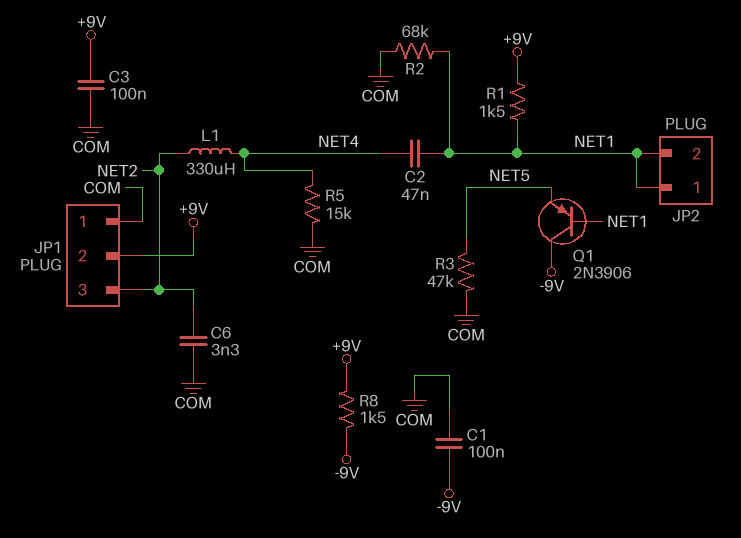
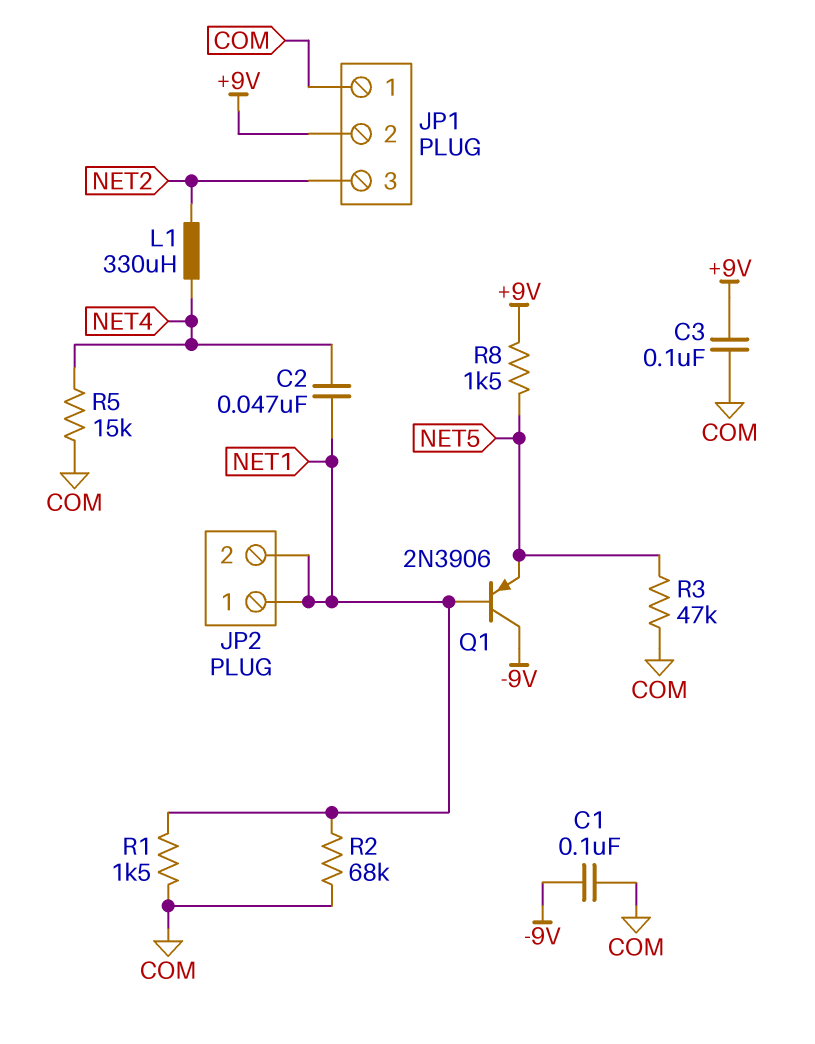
C6: 3.3nF (COM, NET2) -> none
R1: 1.5k (+9V, NET1) -> 1.5k (COM, NET1)
R8: 1.5k (+9V, -9V) -> 1.5k (+9V, NET5)

